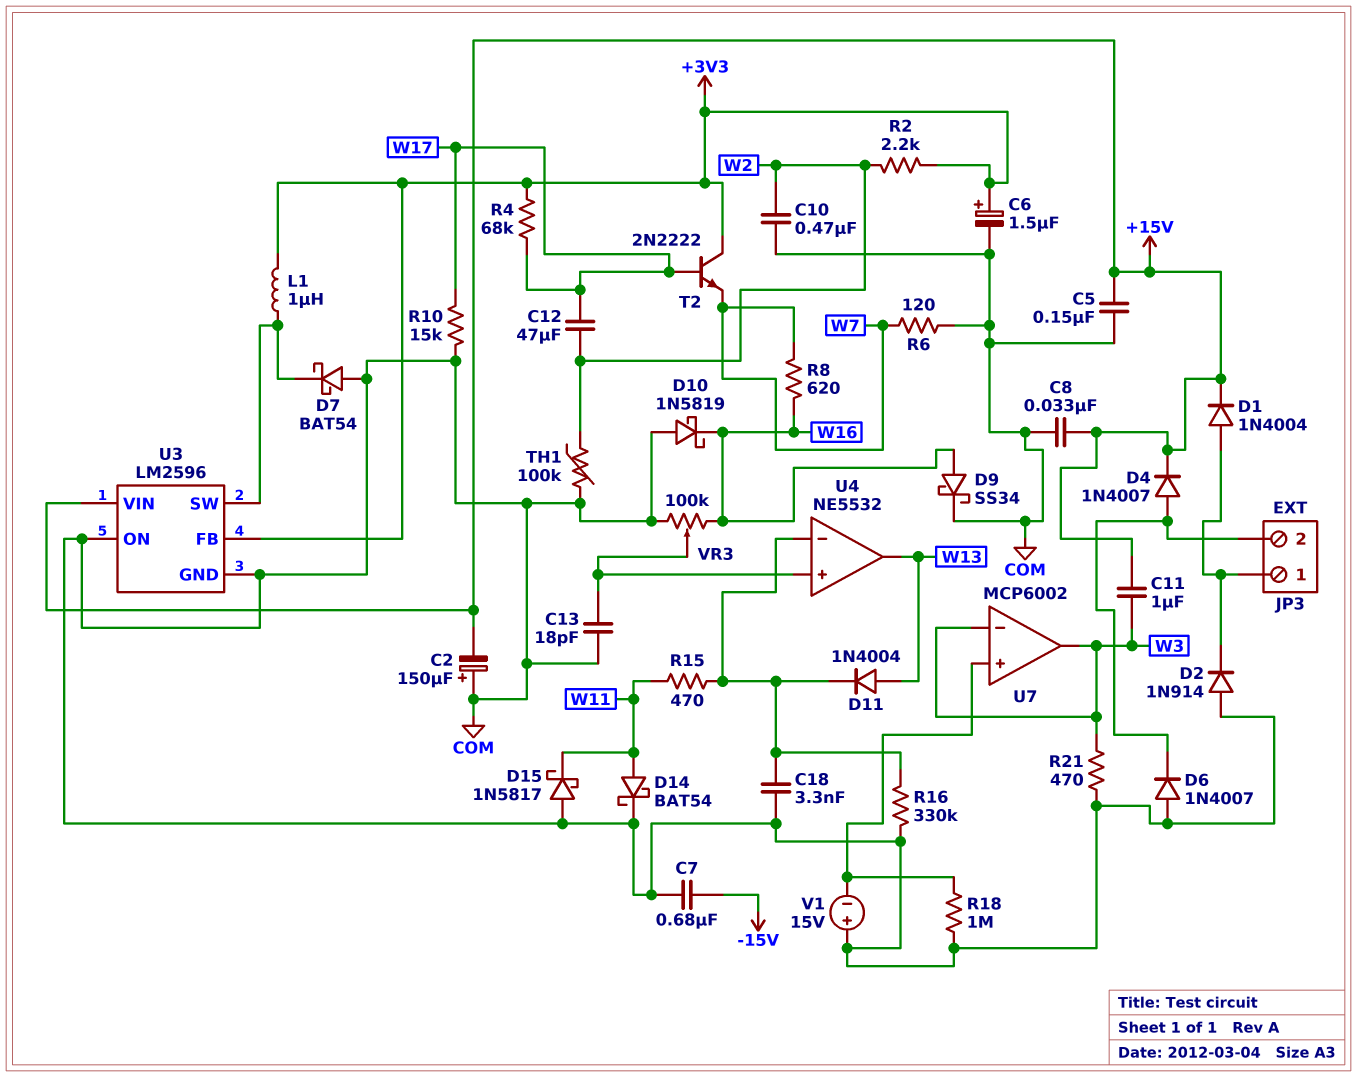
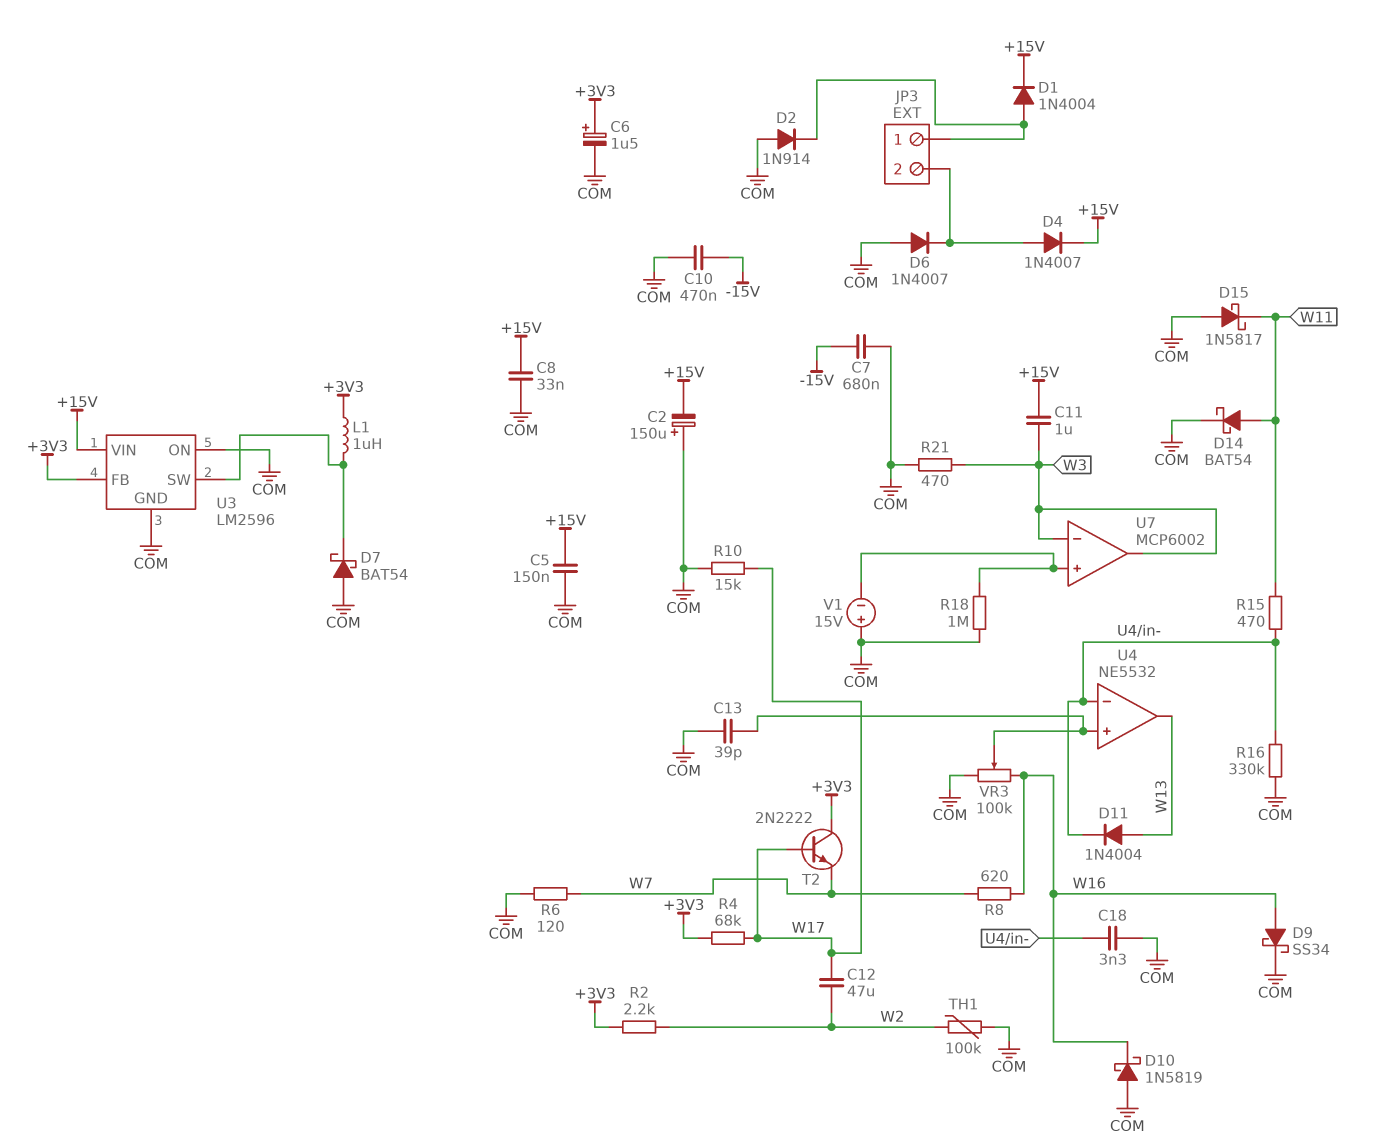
C10: 470nF (COM, W2) -> 470nF (-15V, COM)
C13: 18pF (COM, U4/in+) -> 39pF (COM, U4/in+)

